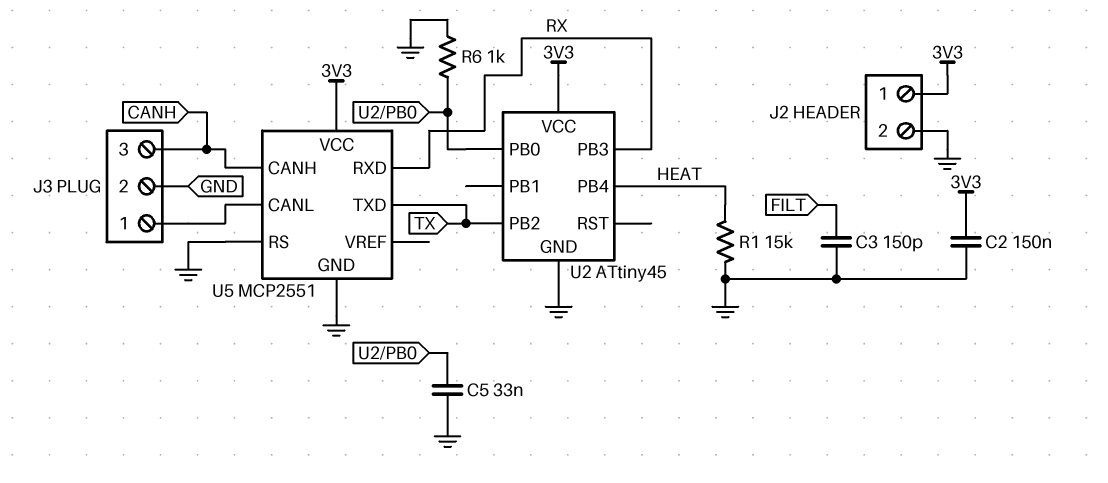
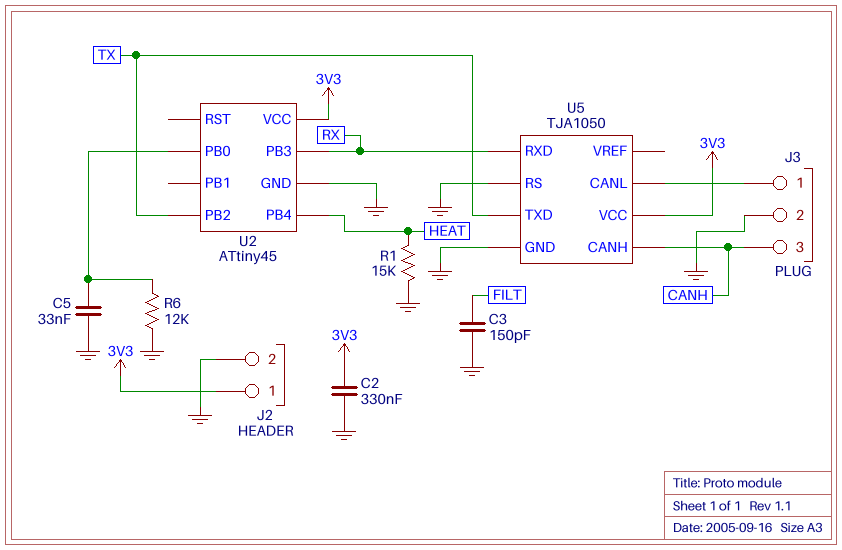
C2: 150nF (3V3, GND) -> 330nF (3V3, GND)
R6: 1k (GND, U2/PB0) -> 12k (GND, U2/PB0)
U5: MCP2551 -> TJA1050

